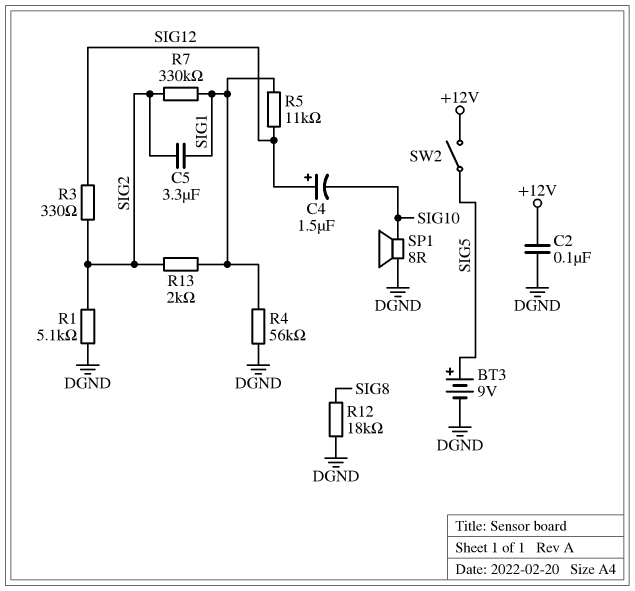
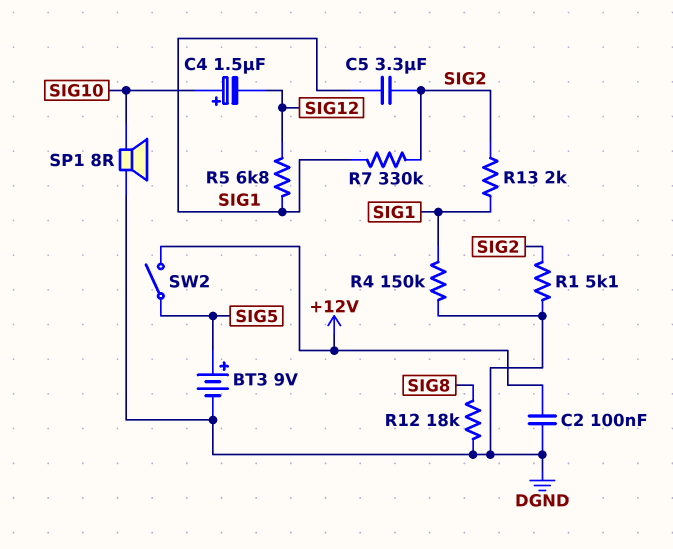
C4: 1.5uF (plus SIG12, minus SIG10) -> 1.5uF (plus SIG10, minus SIG12)
R3: 330 (SIG2, SIG12) -> none
R4: 56k (DGND, SIG1) -> 150k (DGND, SIG1)
R5: 11k (SIG1, SIG12) -> 6.8k (SIG1, SIG12)

